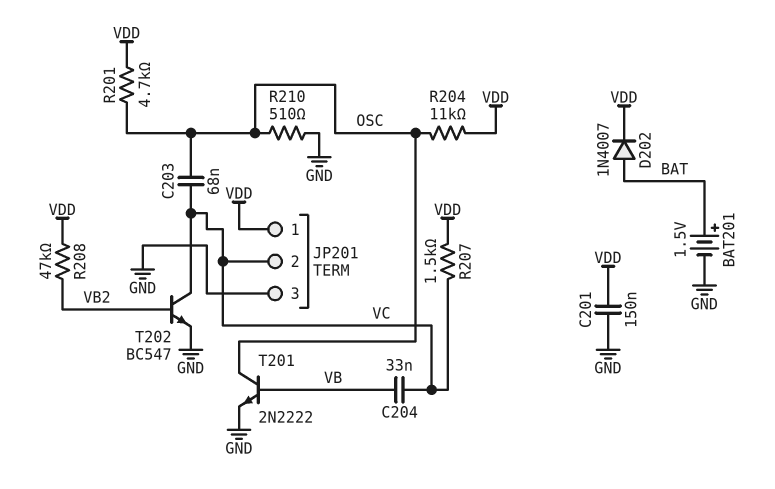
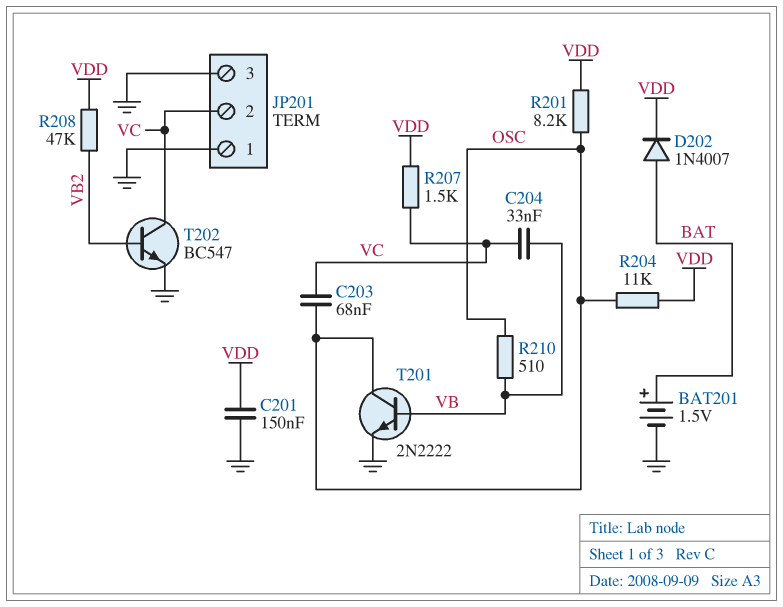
JP201 pin 1: VDD -> GND
R201: 4.7k (OSC, VDD) -> 8.2k (OSC, VDD)
R210: 510 (GND, OSC) -> 510 (OSC, VB)

